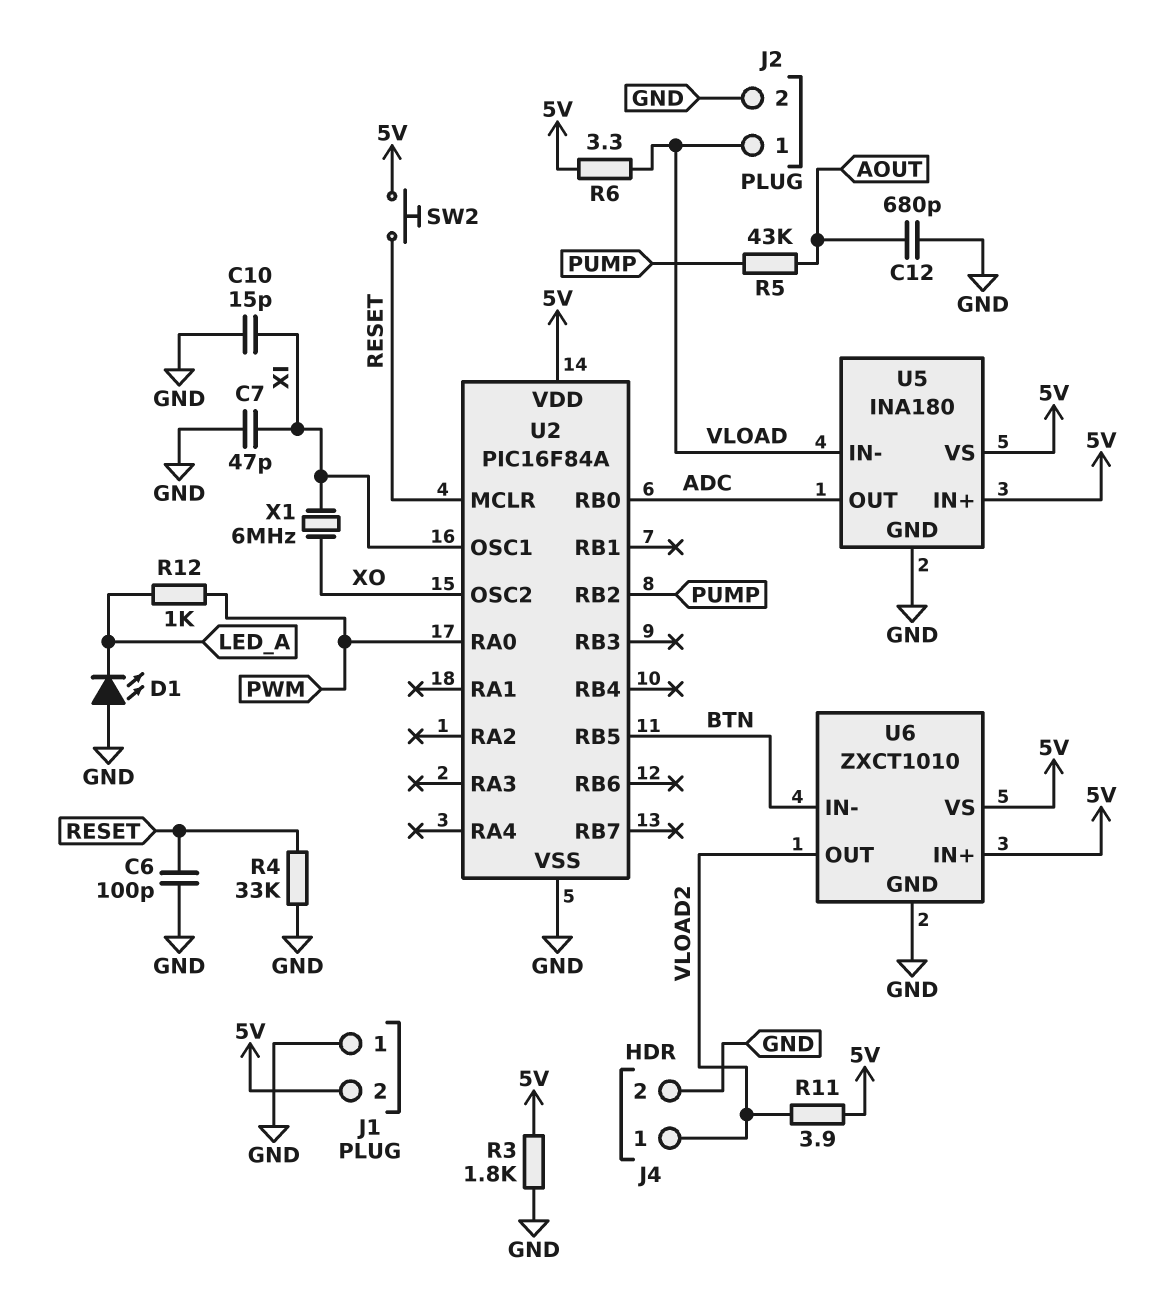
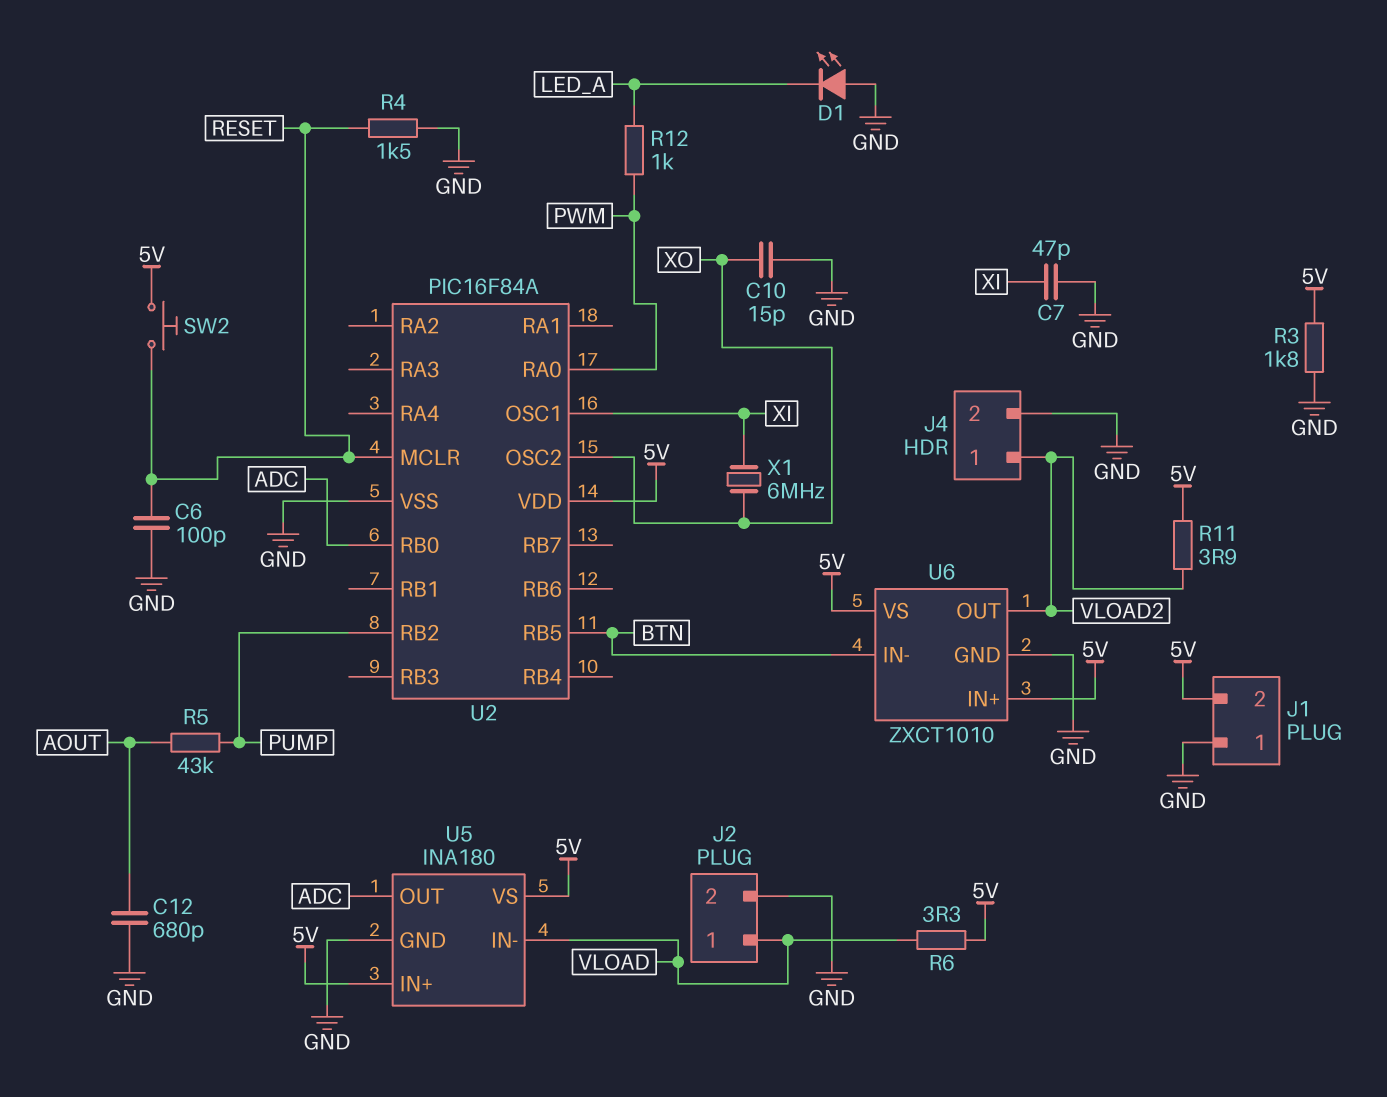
C10: 15pF (GND, XI) -> 15pF (GND, XO)
R4: 33k (GND, RESET) -> 1.5k (GND, RESET)

